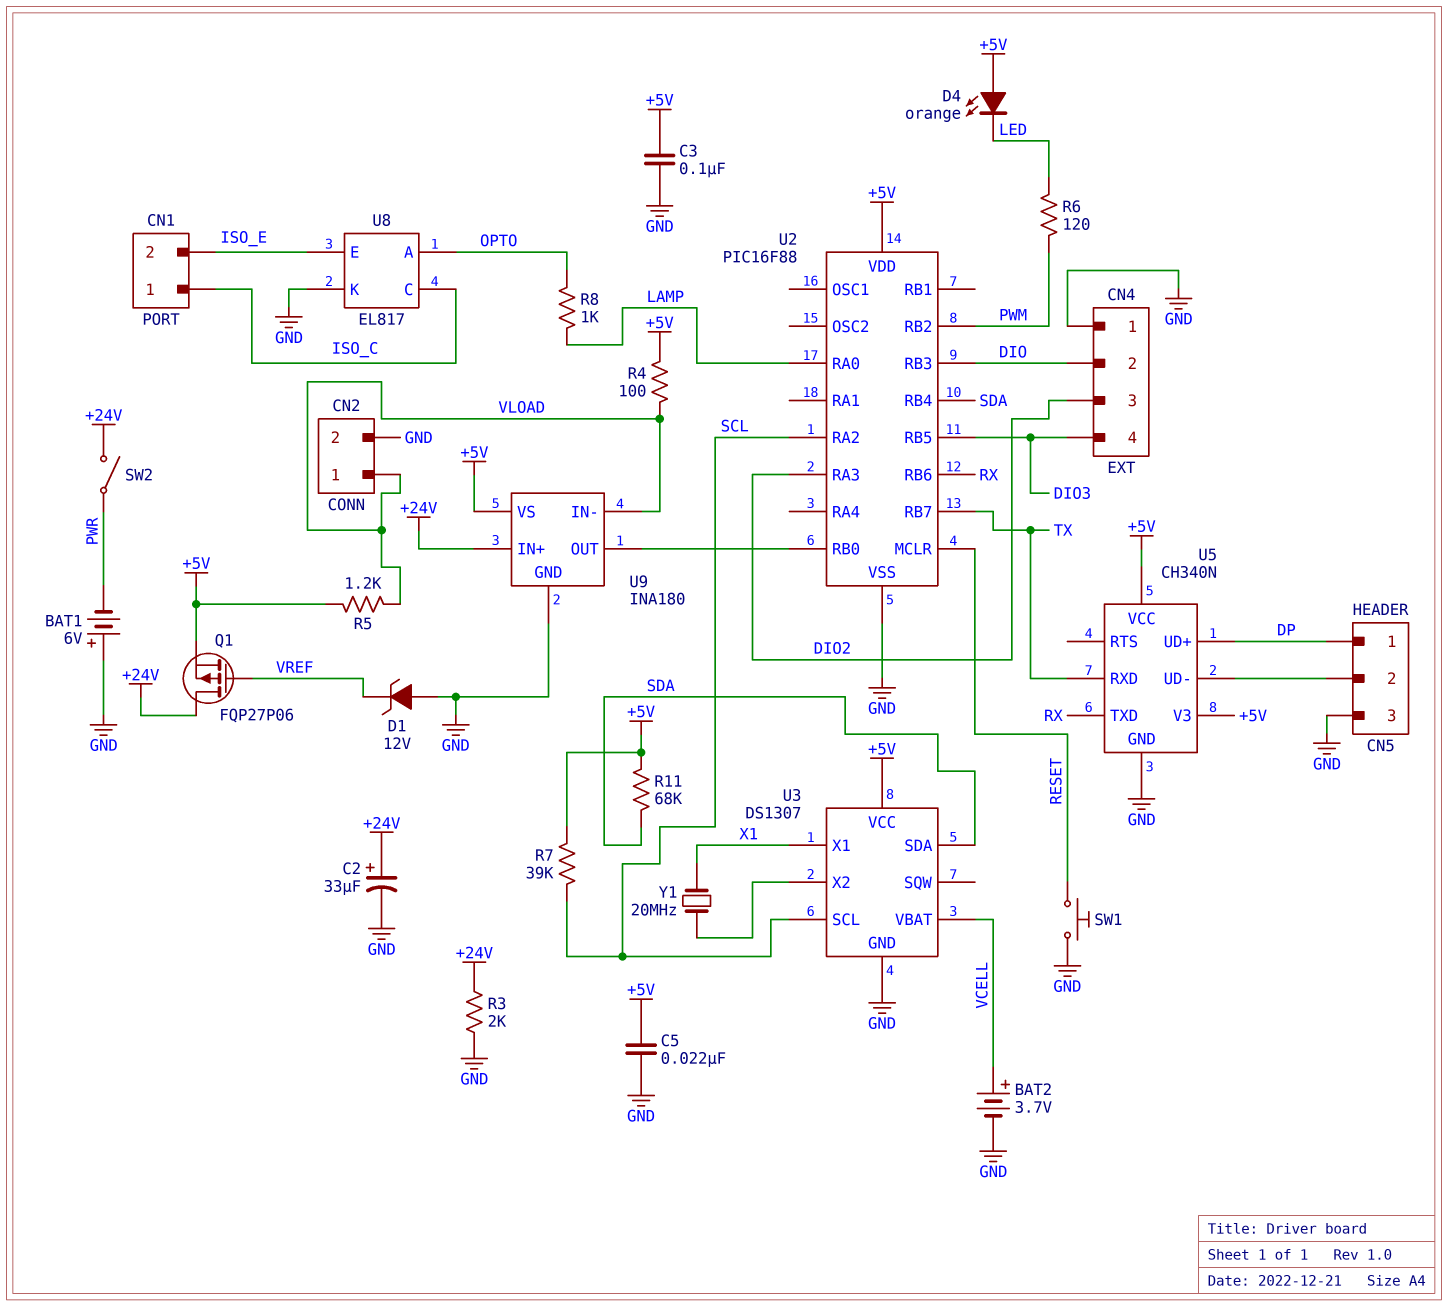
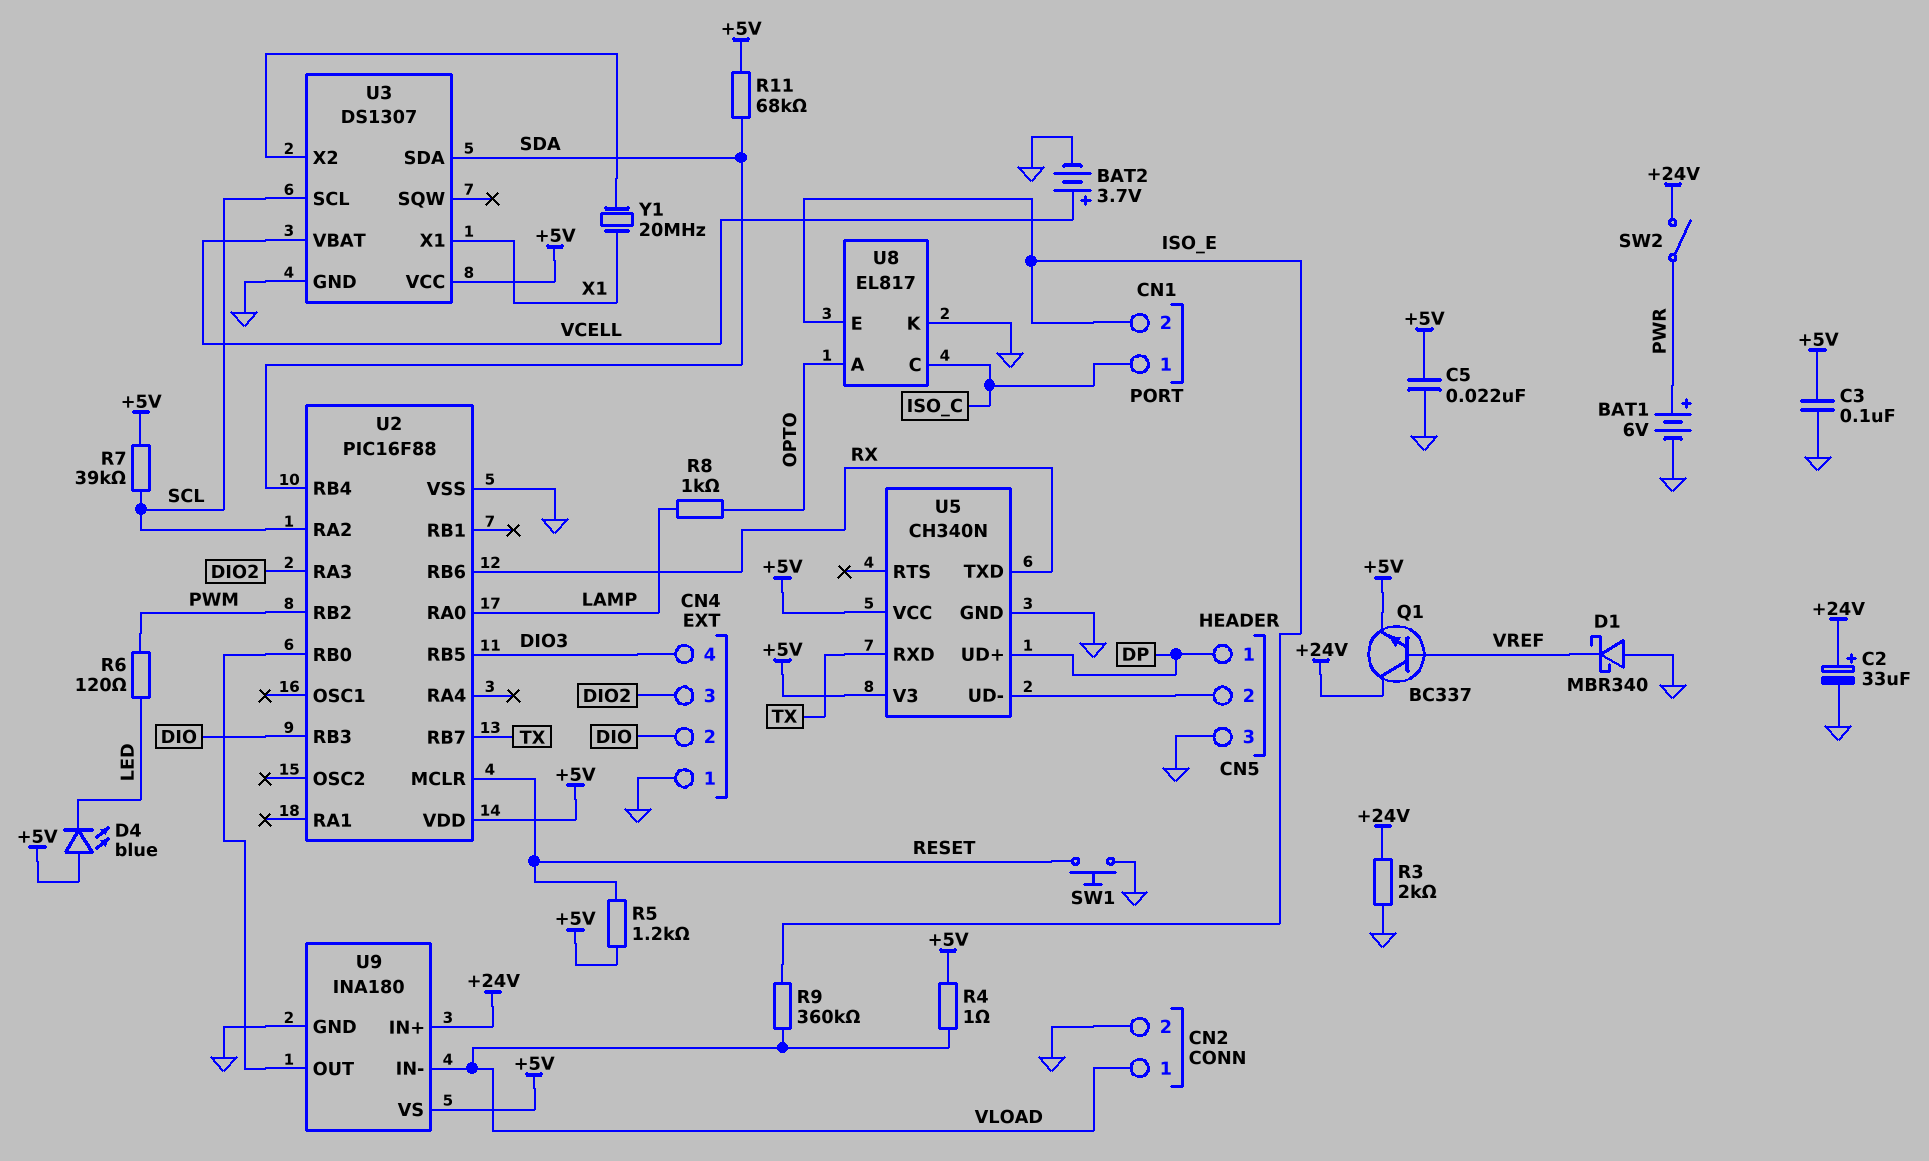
BAT1: 6V (plus GND, minus PWR) -> 6V (plus PWR, minus GND)
D1: zener 12V (A GND, K VREF) -> schottky MBR340 (A GND, K VREF)
D4: LED orange (A +5V, K LED) -> LED blue (A +5V, K LED)
Q1: PMOS FQP27P06 (G VREF, D +24V, S +5V) -> NPN BC337 (B VREF, C +24V, E +5V)
R4: 100 (+5V, VLOAD) -> 1 (+5V, VLOAD)
R5: 1.2k (+5V, VLOAD) -> 1.2k (+5V, RESET)
R9: none -> 360k (ISO_E, VLOAD)

